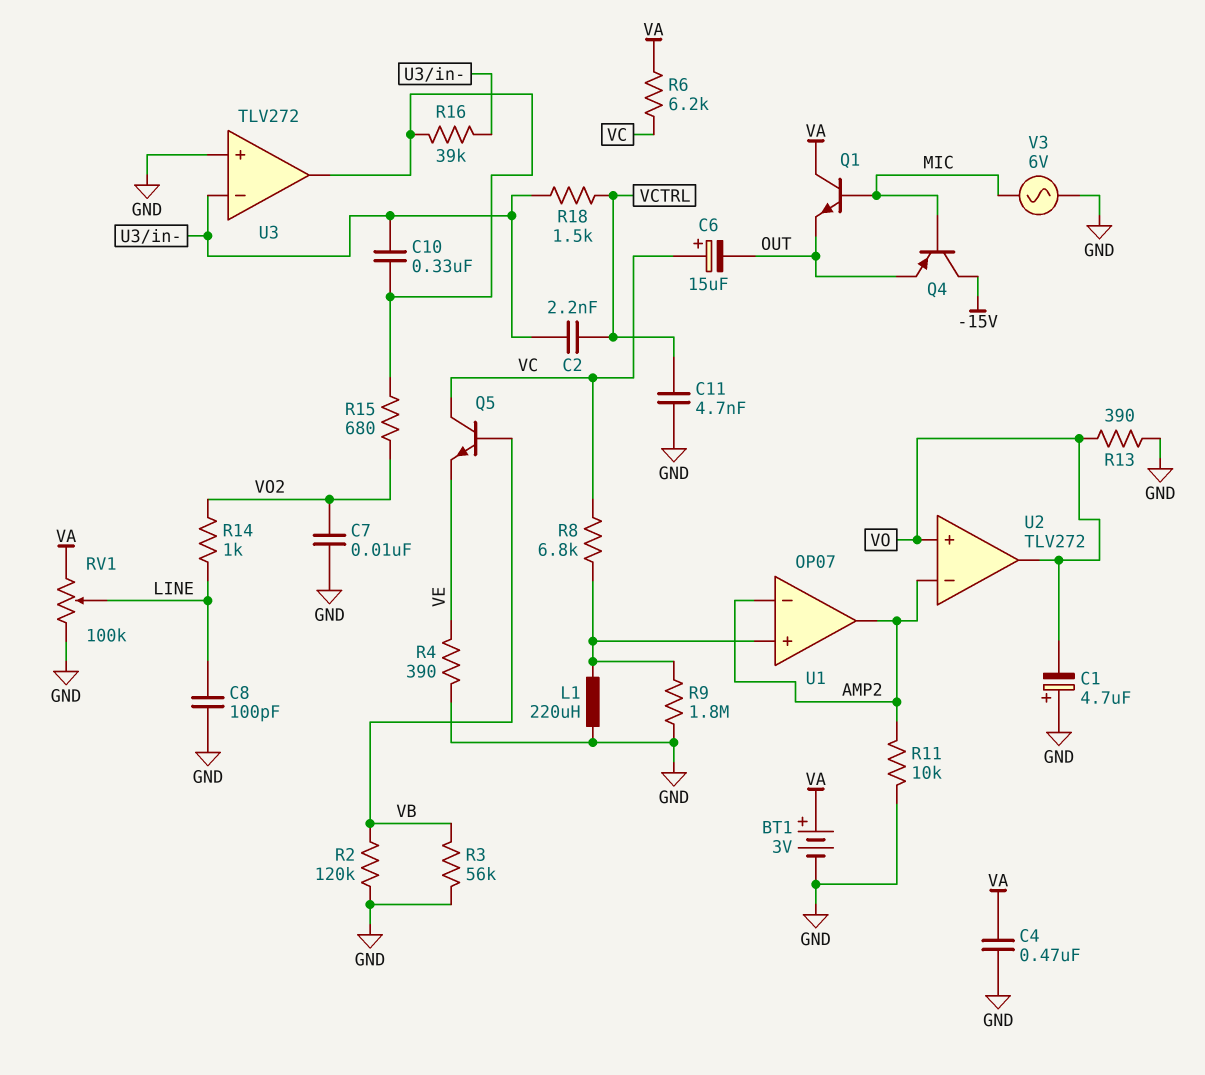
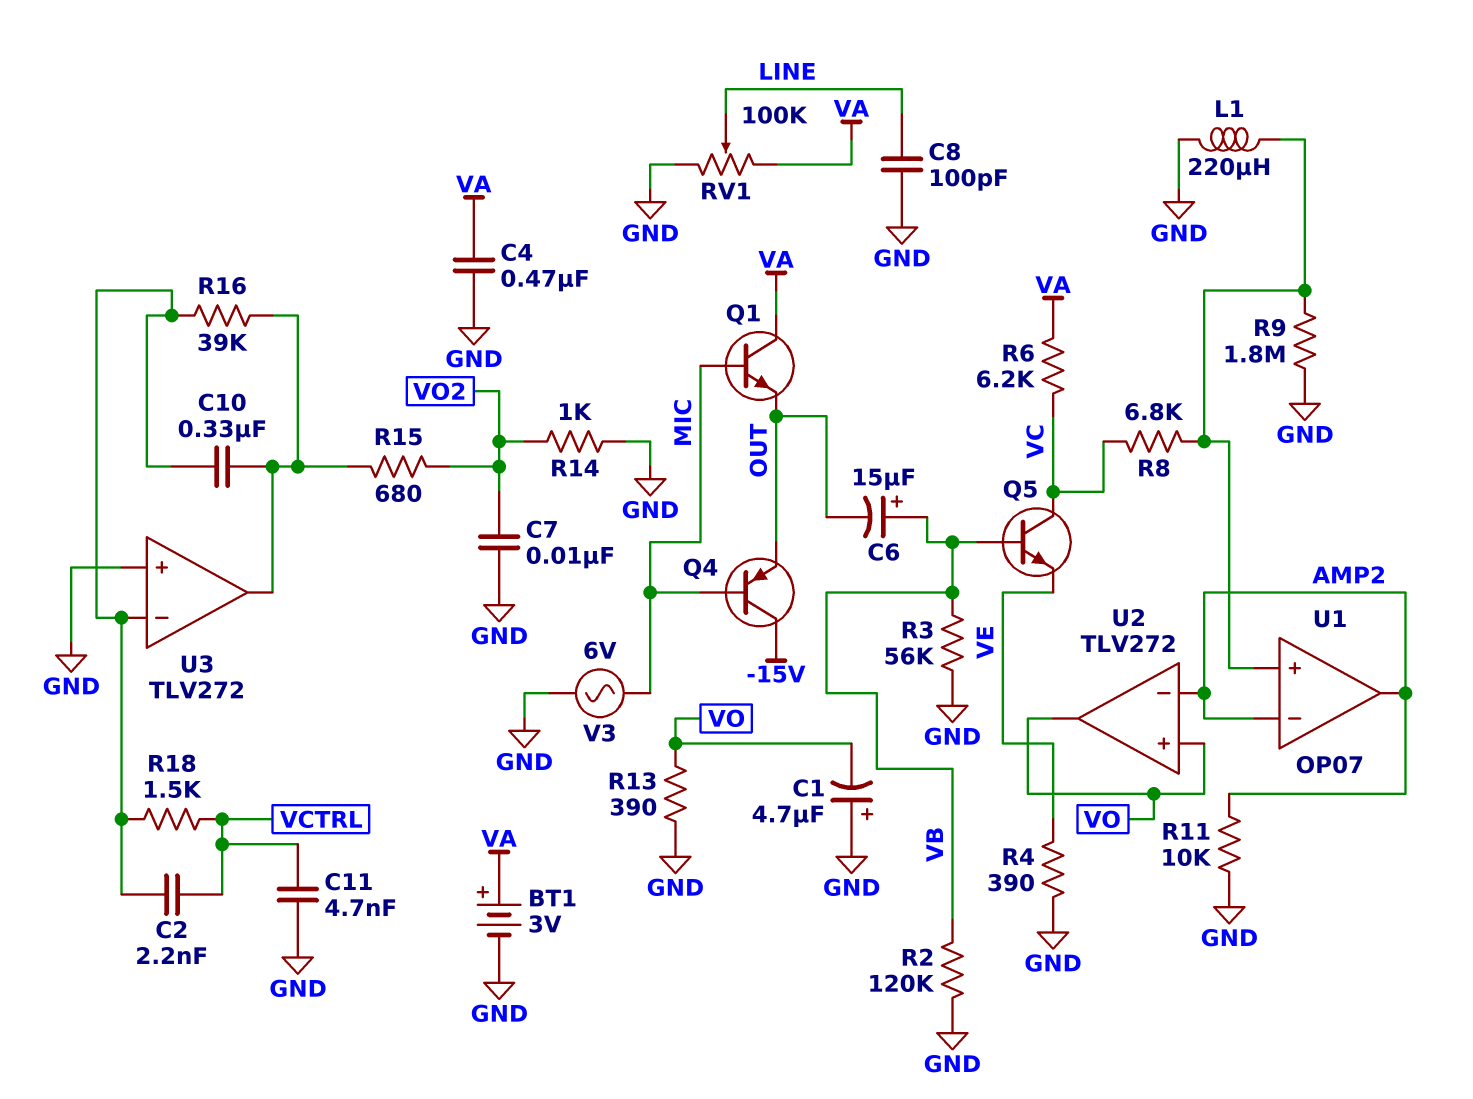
C6: 15uF (plus VC, minus OUT) -> 15uF (plus VB, minus OUT)
R14: 1k (LINE, VO2) -> 1k (GND, VO2)

